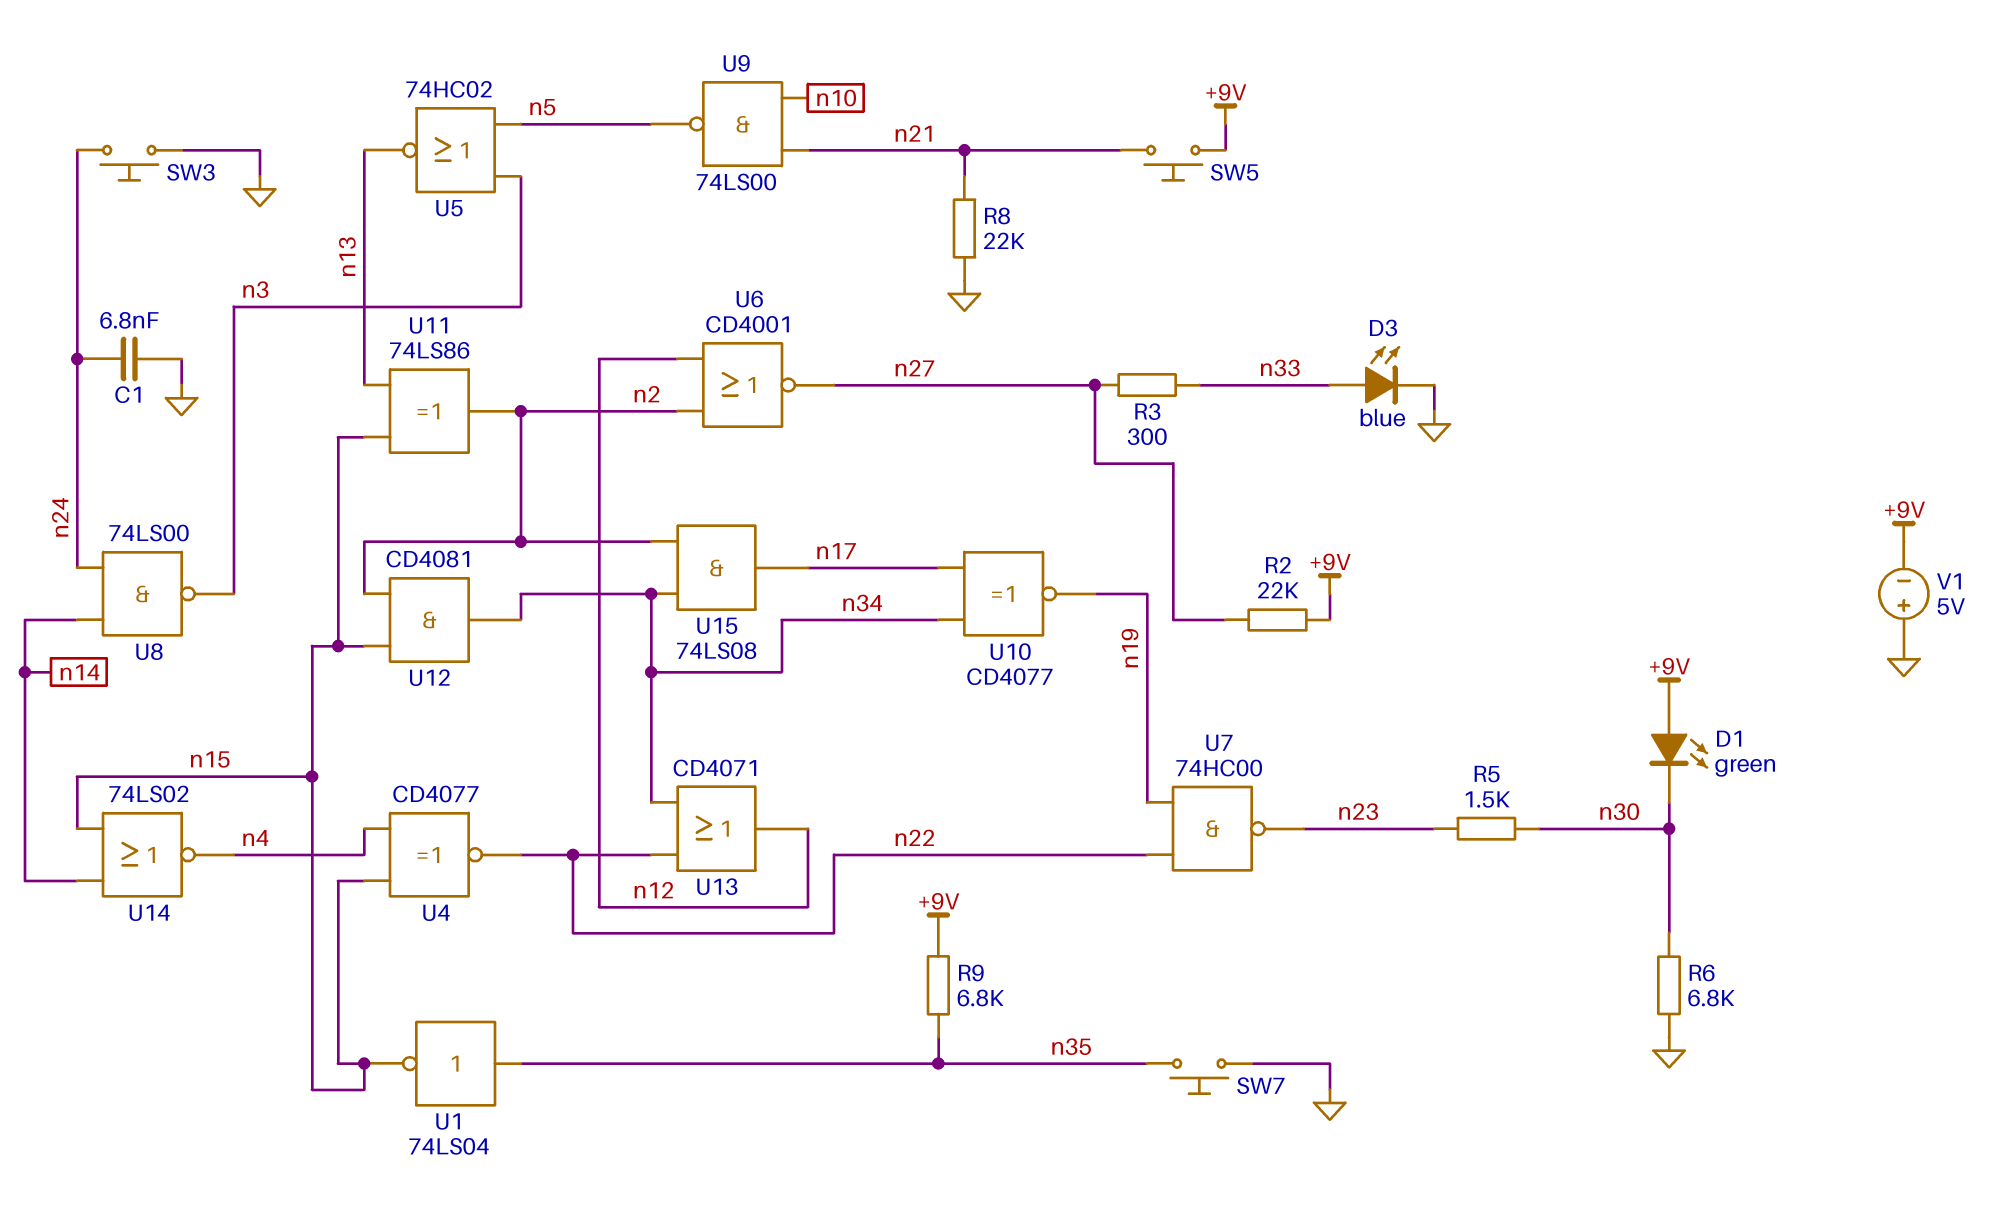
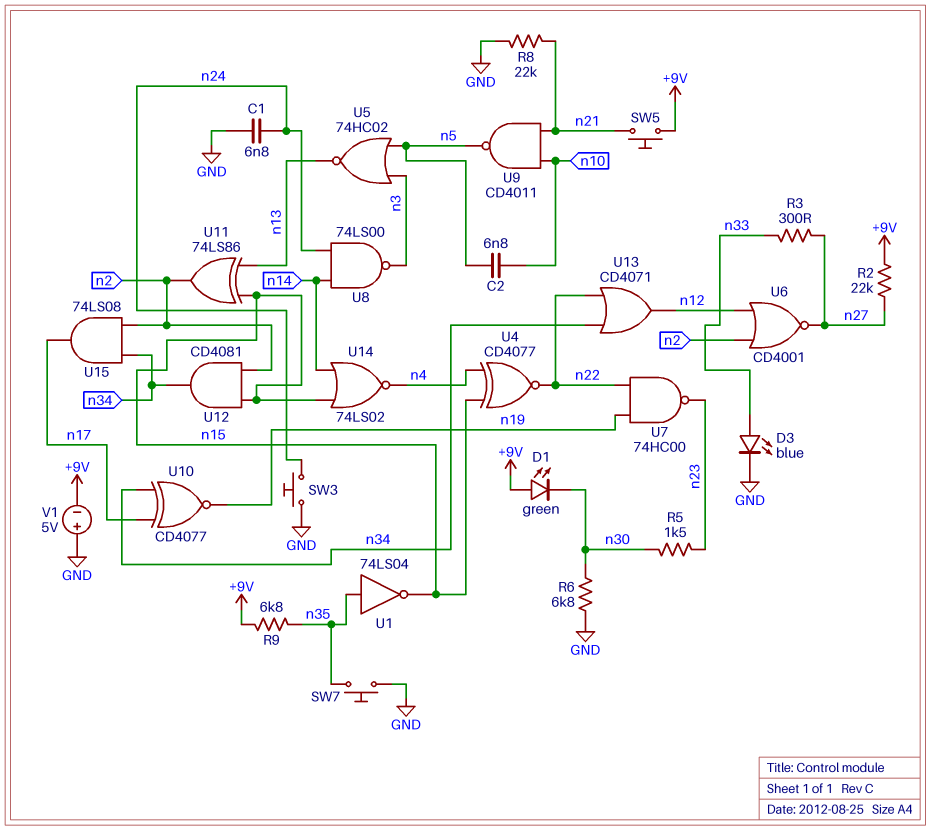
C2: none -> 6.8nF (n5, n10)
U9: NAND 74LS00 (in n10, in n21, out n5) -> NAND CD4011 (in n10, in n21, out n5)

